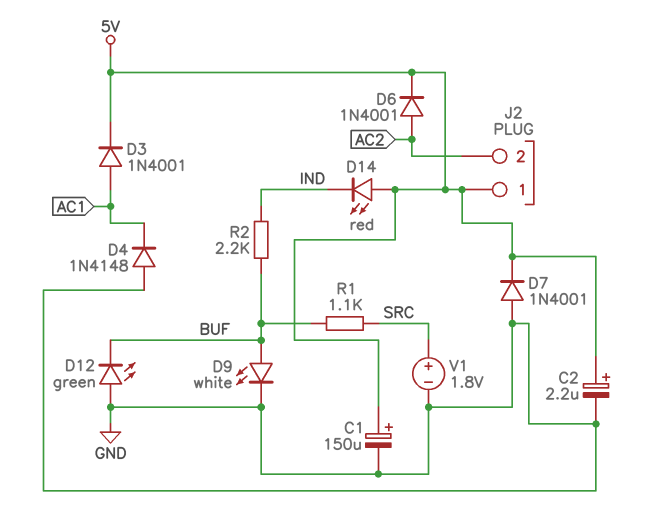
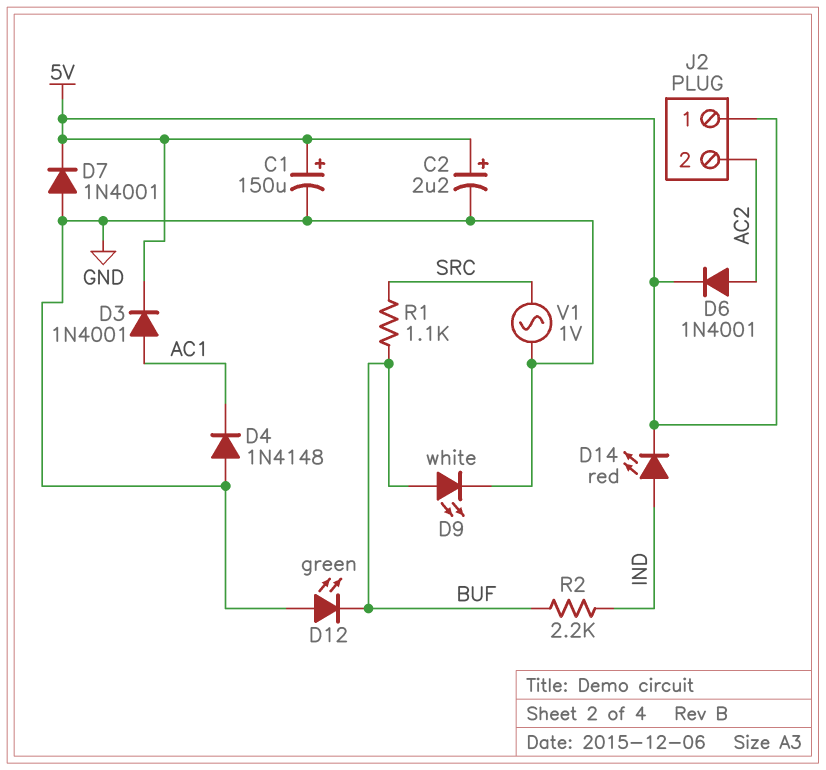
D14: LED red (A 5V, K IND) -> LED red (A IND, K 5V)
V1: 1.8V (plus SRC, minus GND) -> AC 1V (GND, SRC)

